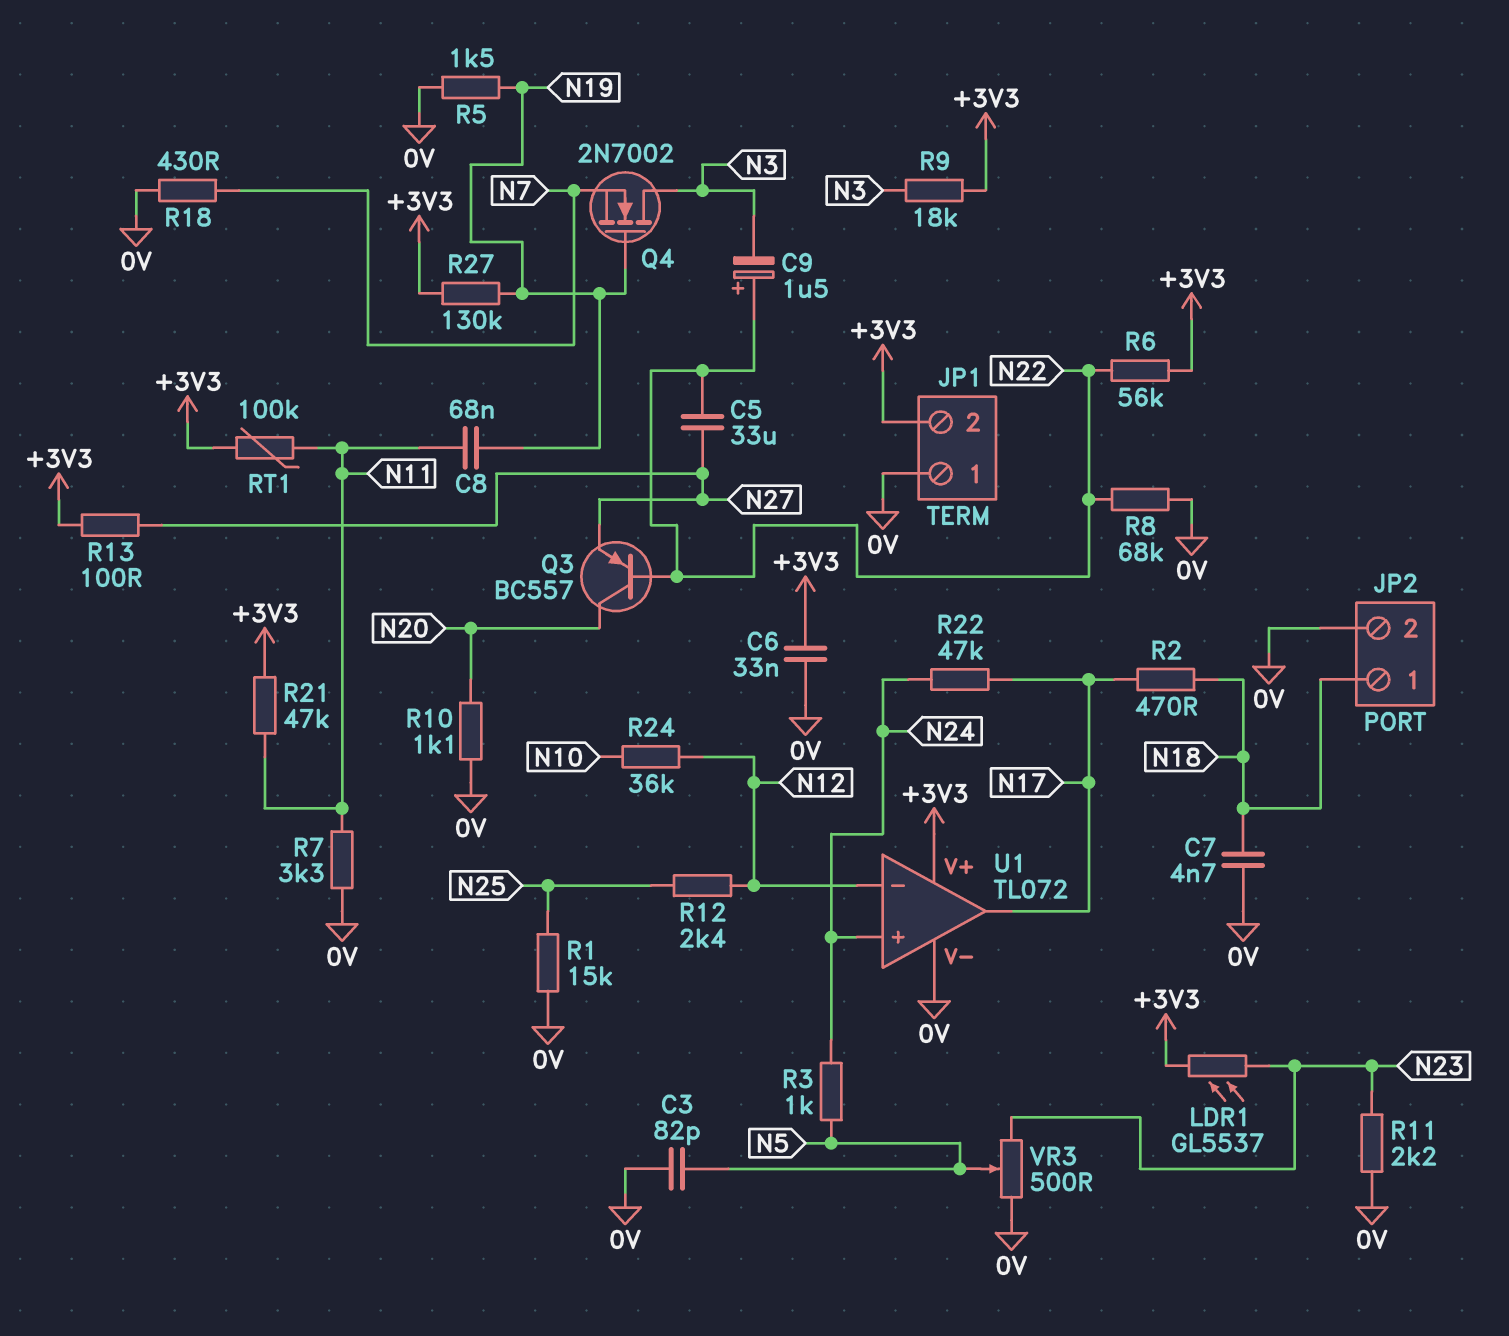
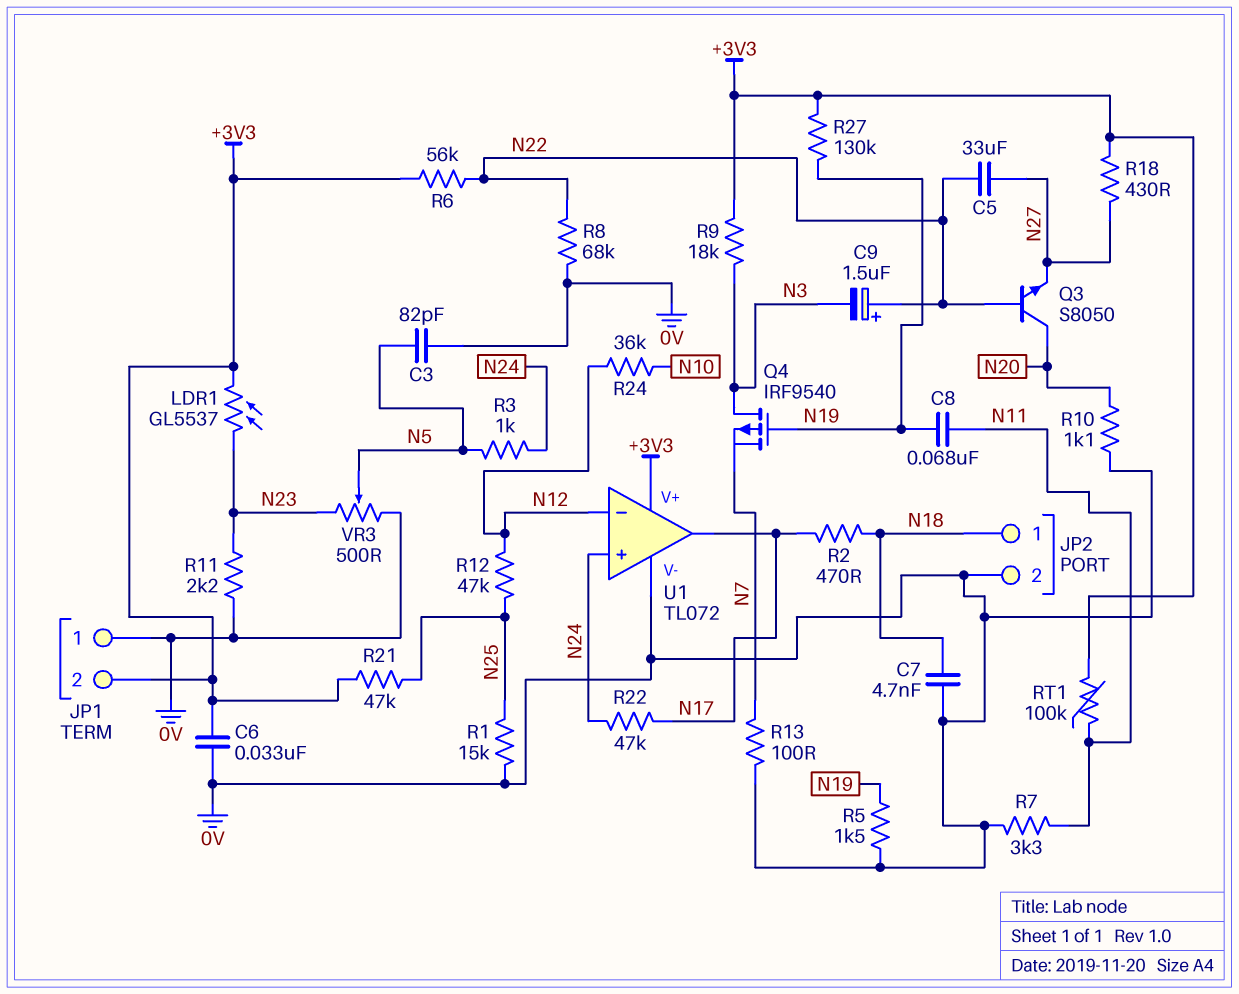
Q3: PNP BC557 (B N22, C N20, E N27) -> NPN S8050 (B N22, C N20, E N27)
Q4: NMOS 2N7002 (G N19, D N3, S N7) -> PMOS IRF9540 (G N19, D N3, S N7)
R12: 2.4k (N12, N25) -> 47k (N12, N25)
R13: 100 (+3V3, N27) -> 100 (0V, N7)
R18: 430 (0V, N7) -> 430 (+3V3, N27)
R21: 47k (+3V3, N11) -> 47k (+3V3, N25)

